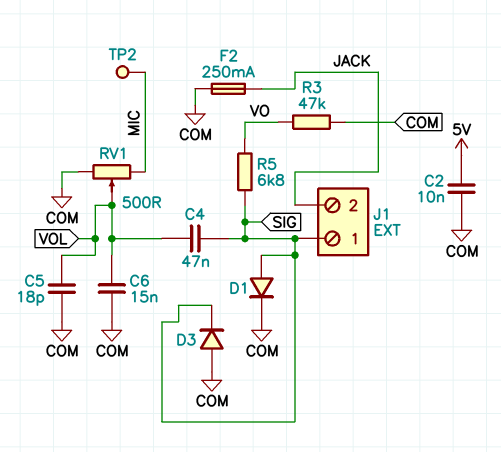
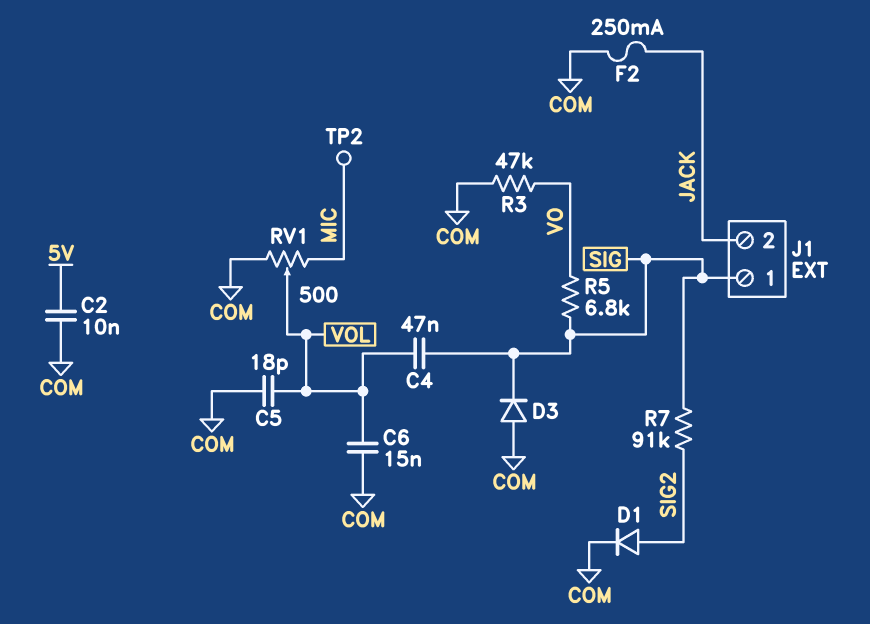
D1: diode (A SIG, K COM) -> diode (A SIG2, K COM)
R7: none -> 91k (SIG, SIG2)

